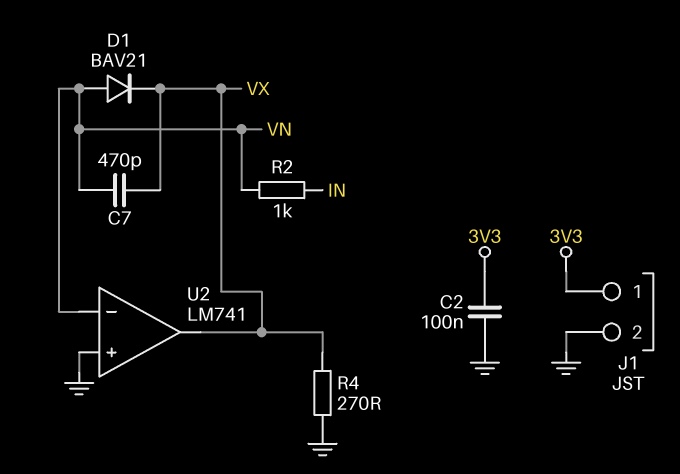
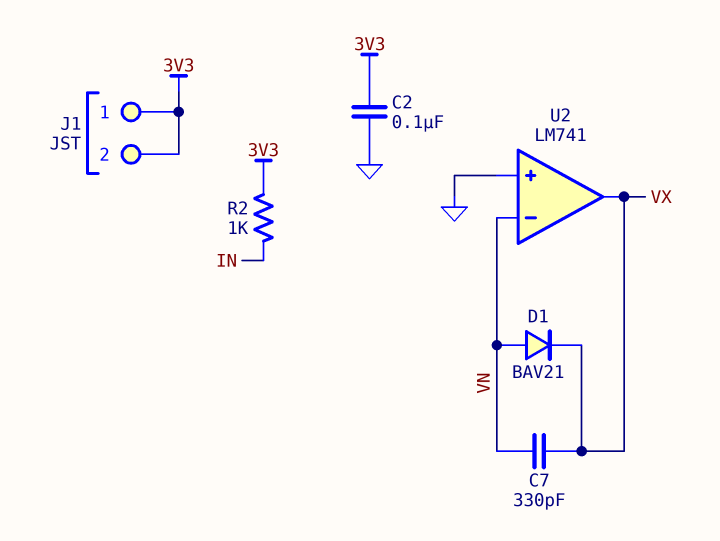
C7: 470pF (VN, VX) -> 330pF (VN, VX)
J1 pin 2: GND -> 3V3
R2: 1k (IN, VN) -> 1k (3V3, IN)
R4: 270 (GND, VX) -> none

